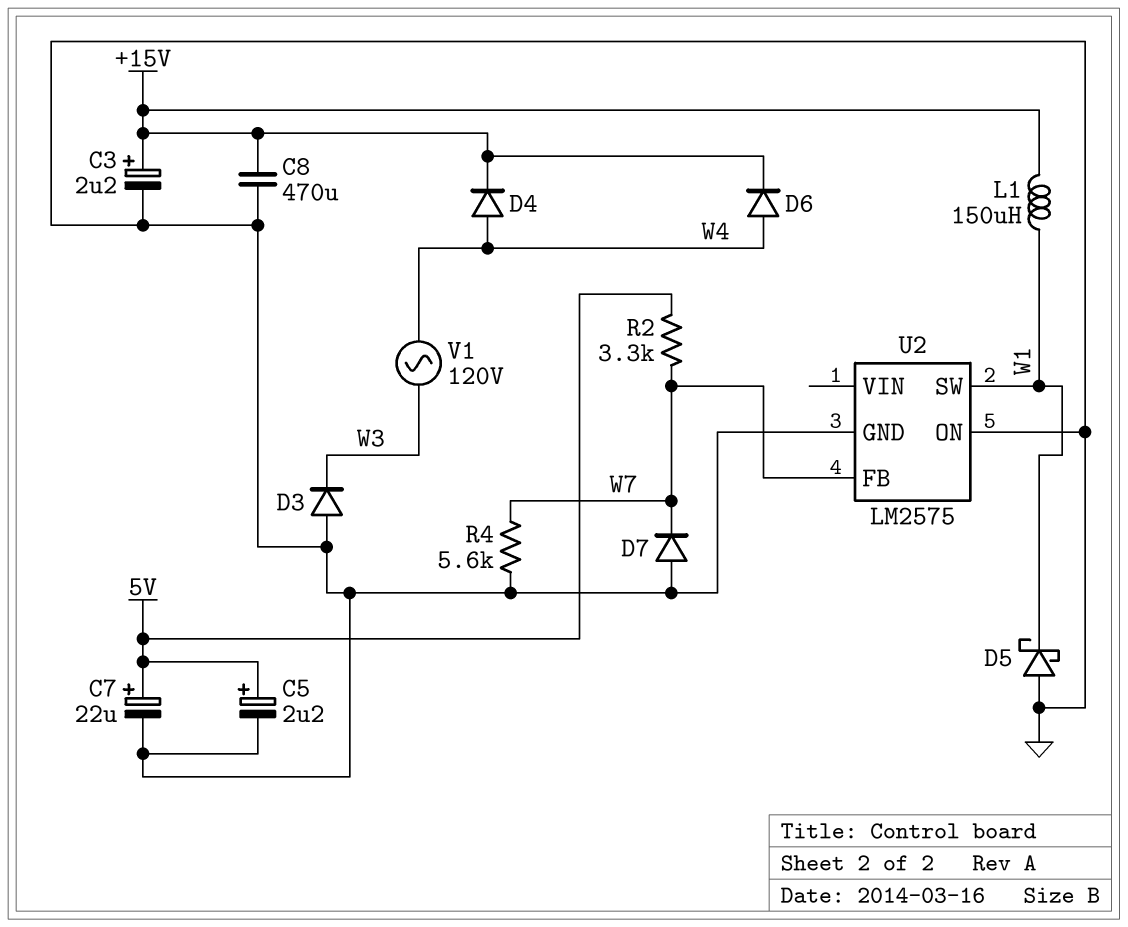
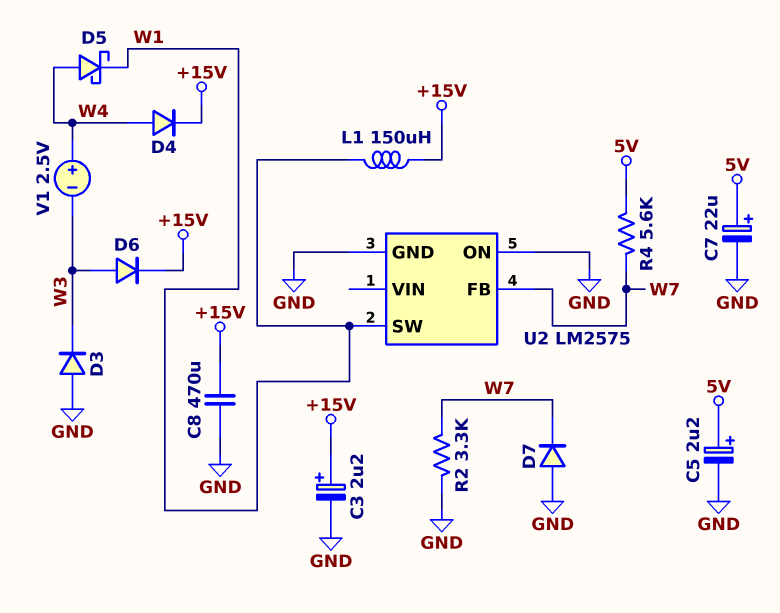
D5: schottky (A GND, K W1) -> schottky (A W4, K W1)
D6: diode (A W4, K +15V) -> diode (A W3, K +15V)
R2: 3.3k (5V, W7) -> 3.3k (GND, W7)
R4: 5.6k (GND, W7) -> 5.6k (5V, W7)
V1: AC 120V (W3, W4) -> 2.5V (plus W4, minus W3)

